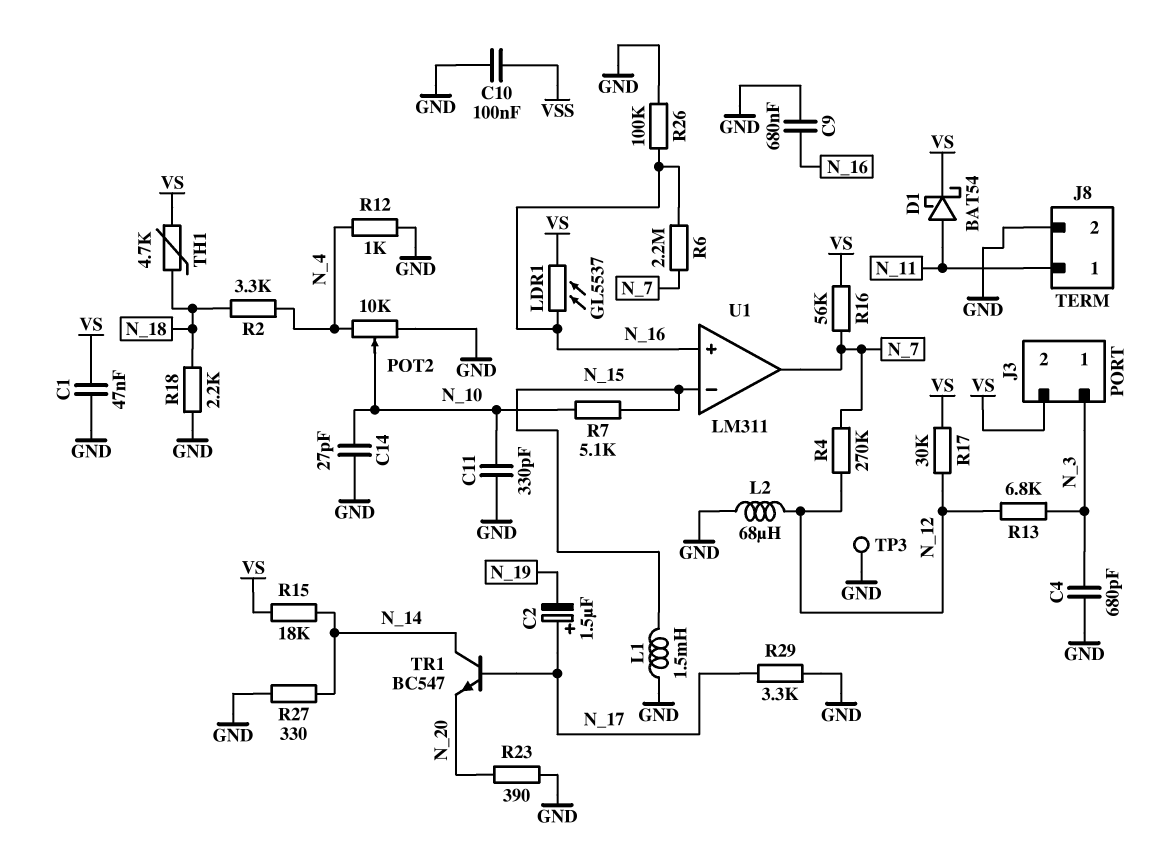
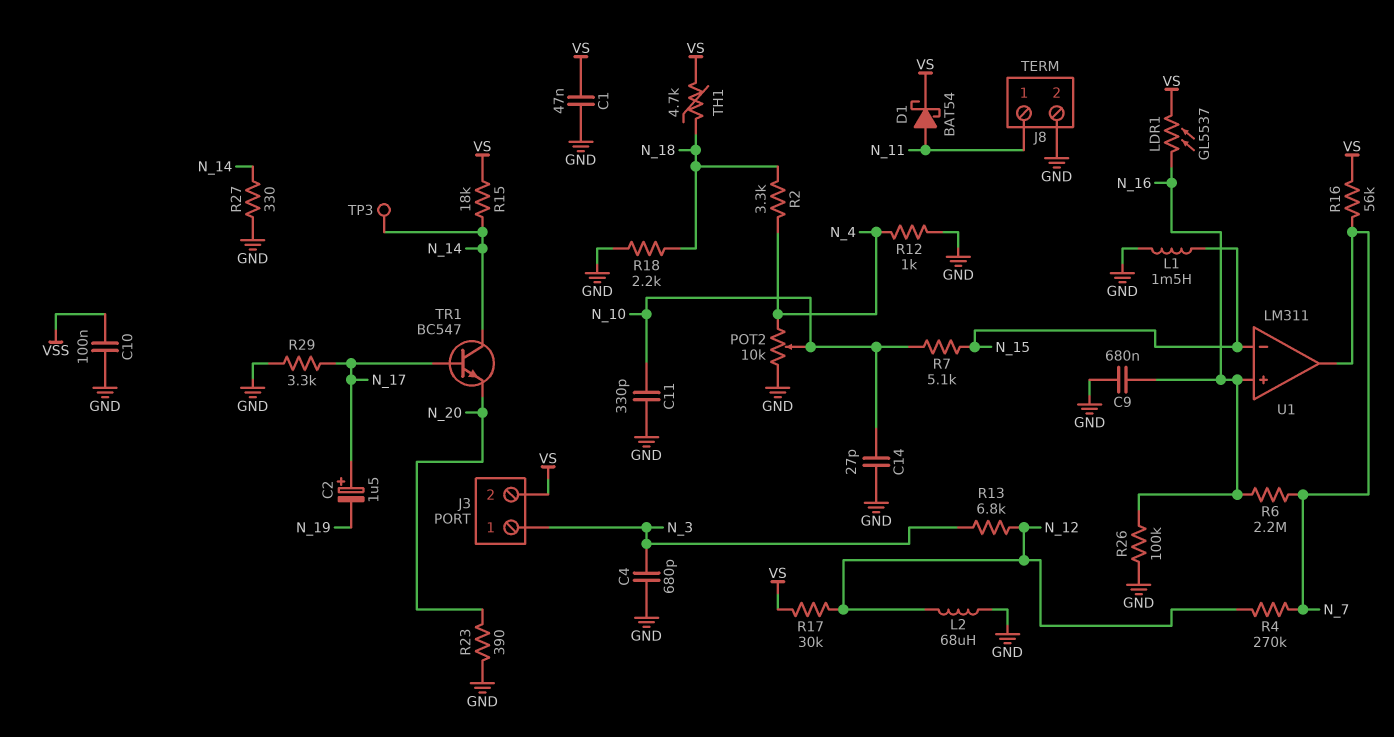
TP3: test point (GND) -> test point (N_14)

